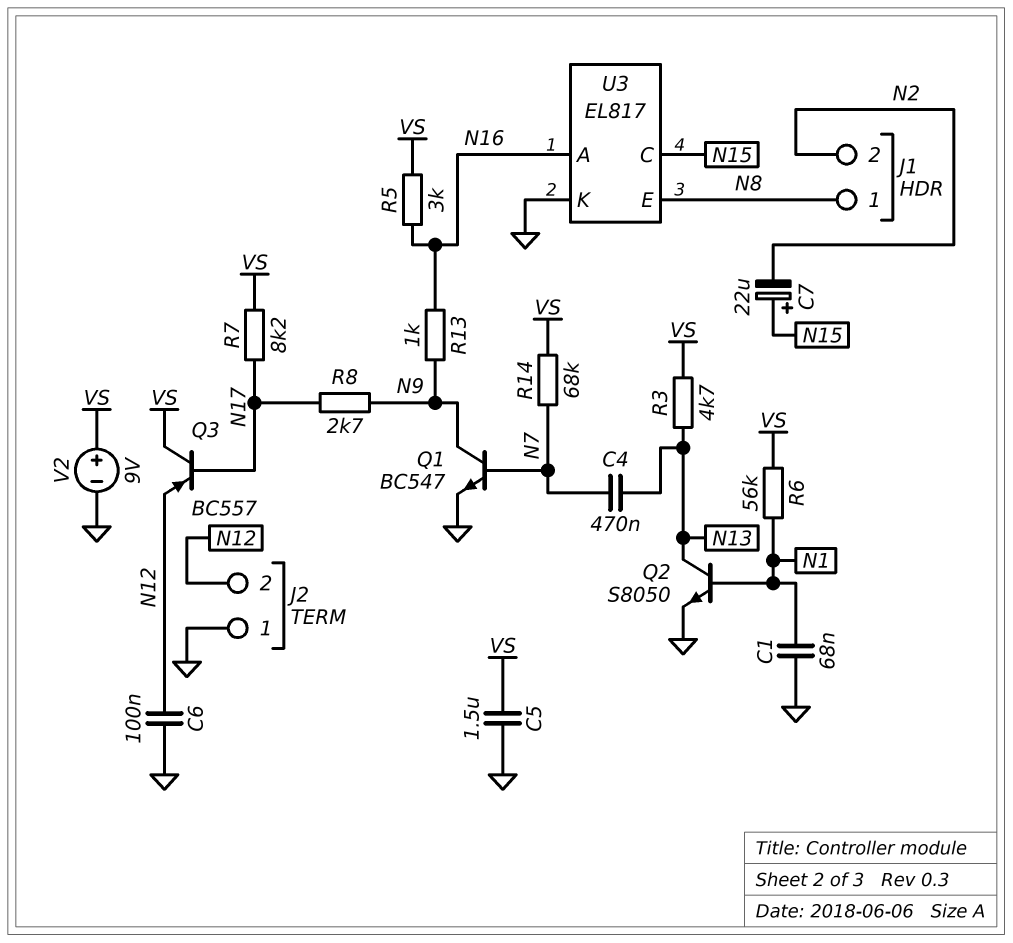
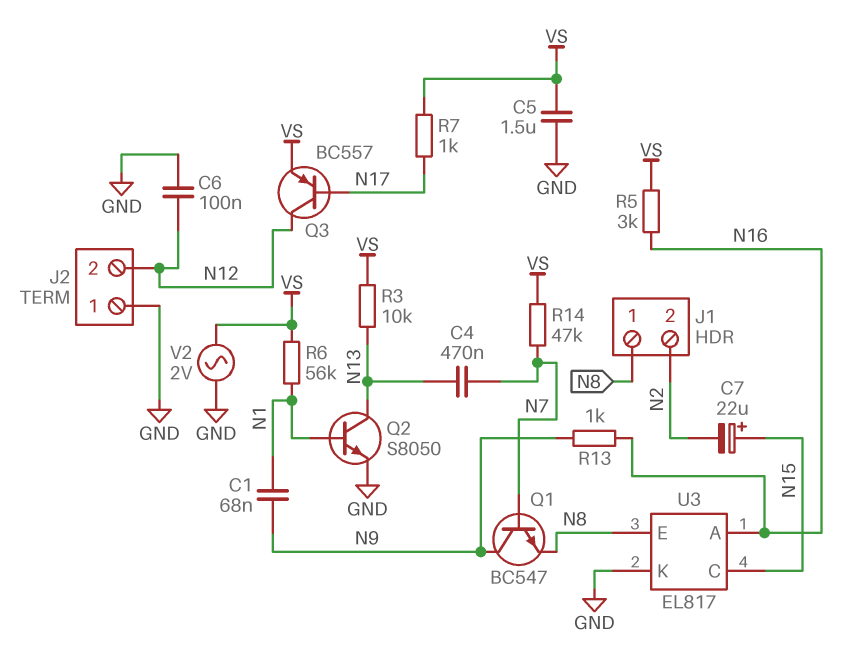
C1: 68nF (GND, N1) -> 68nF (N1, N9)
Q1: NPN BC547 (B N7, C N9, E GND) -> NPN BC547 (B N7, C N9, E N8)
Q3: PNP BC557 (B N17, C VS, E N12) -> PNP BC557 (B N17, C N12, E VS)
R3: 4.7k (N13, VS) -> 10k (N13, VS)
R7: 8.2k (N17, VS) -> 1k (N17, VS)
R8: 2.7k (N9, N17) -> none
R14: 68k (N7, VS) -> 47k (N7, VS)
V2: 9V (plus VS, minus GND) -> AC 2V (GND, VS)

